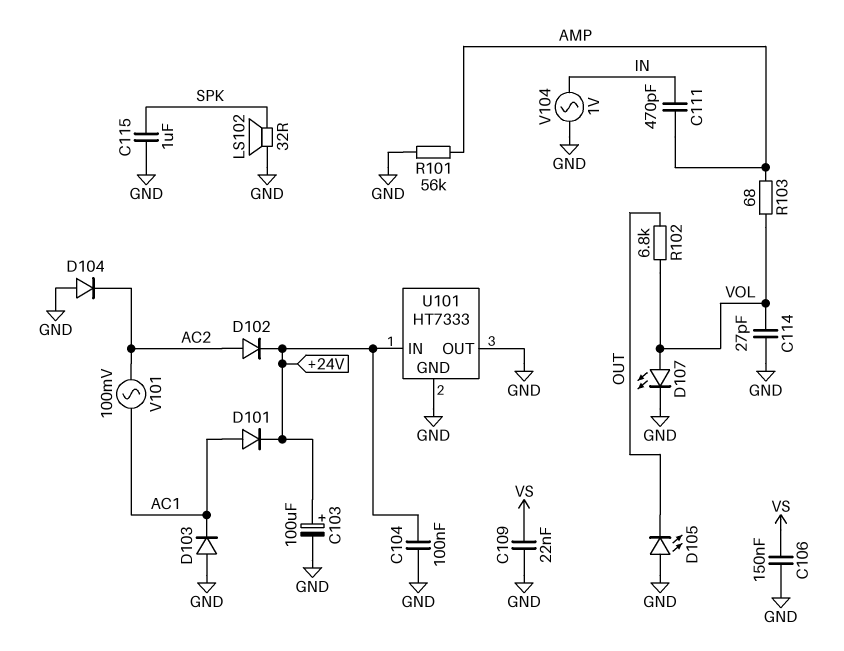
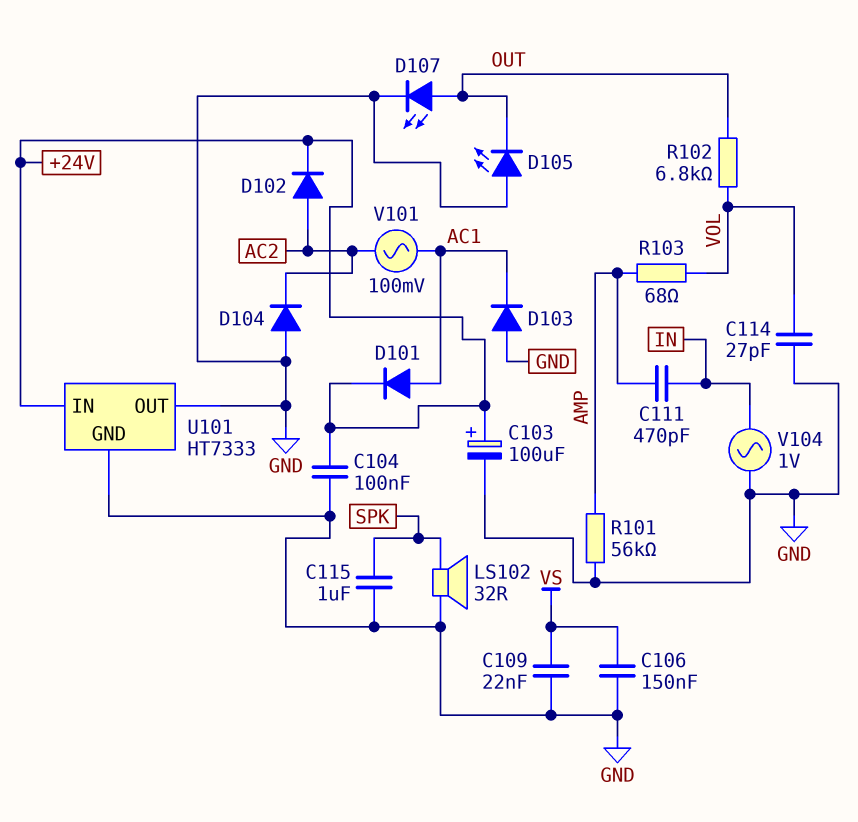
D107: LED (A VOL, K GND) -> LED (A OUT, K GND)

